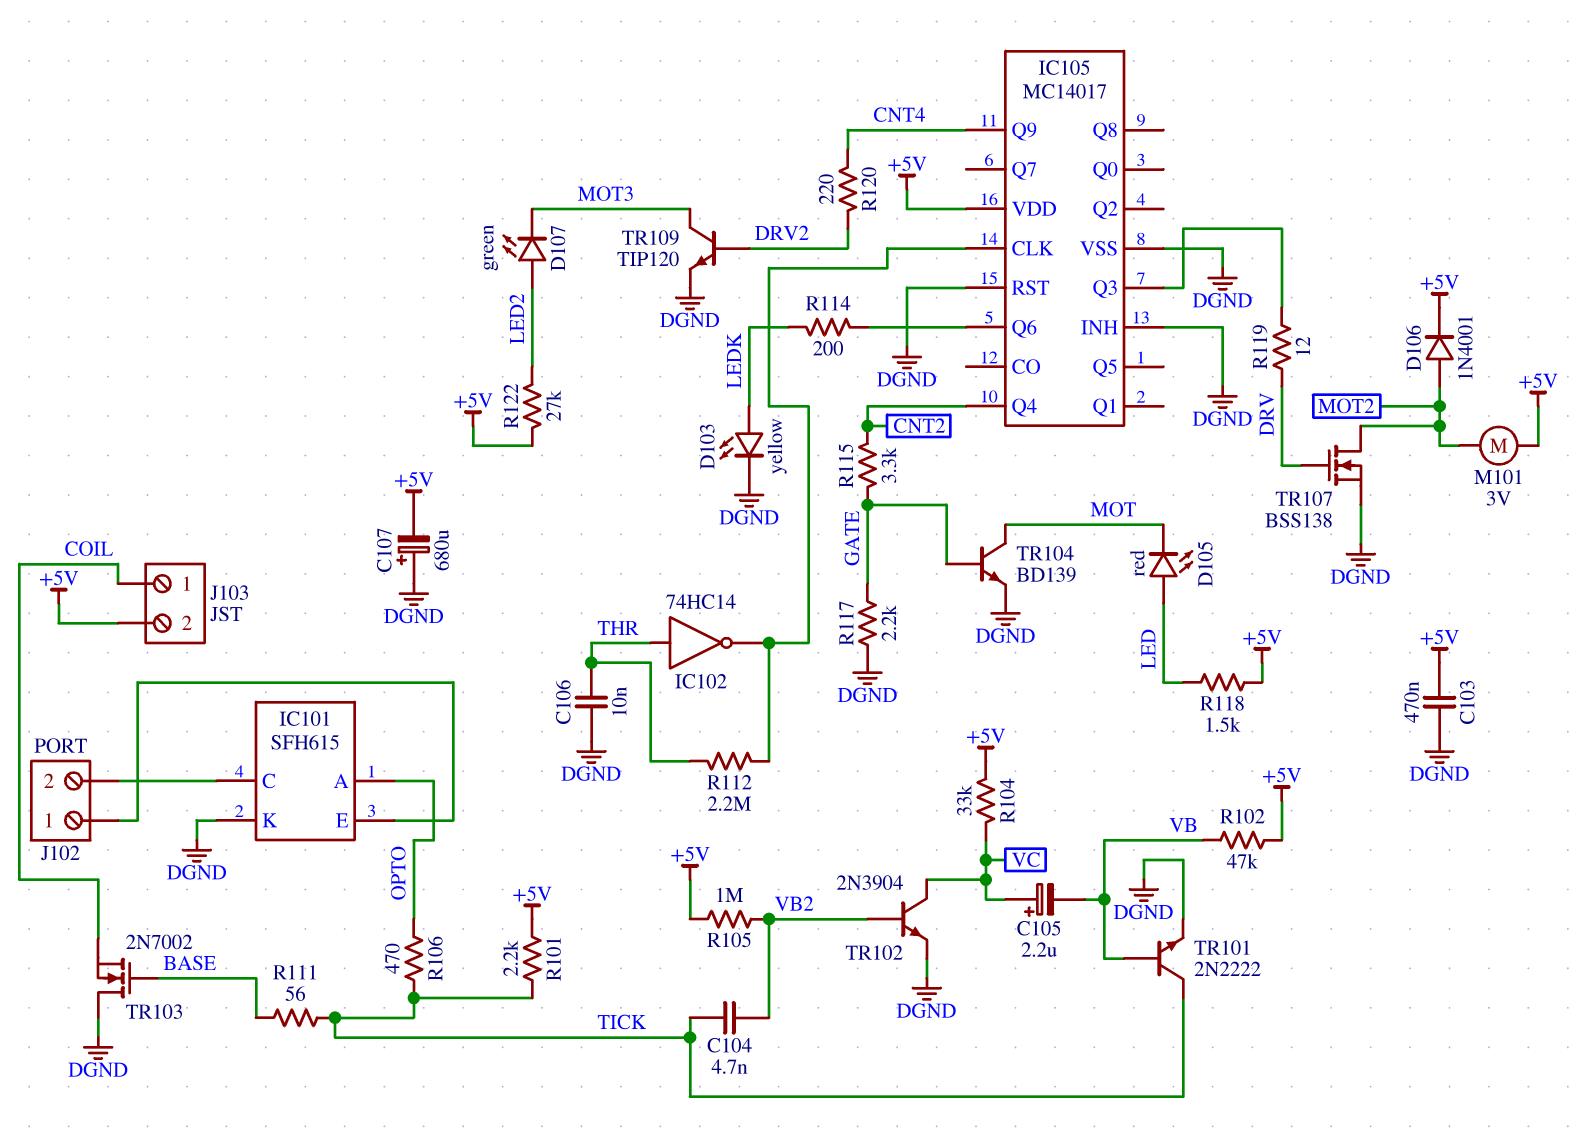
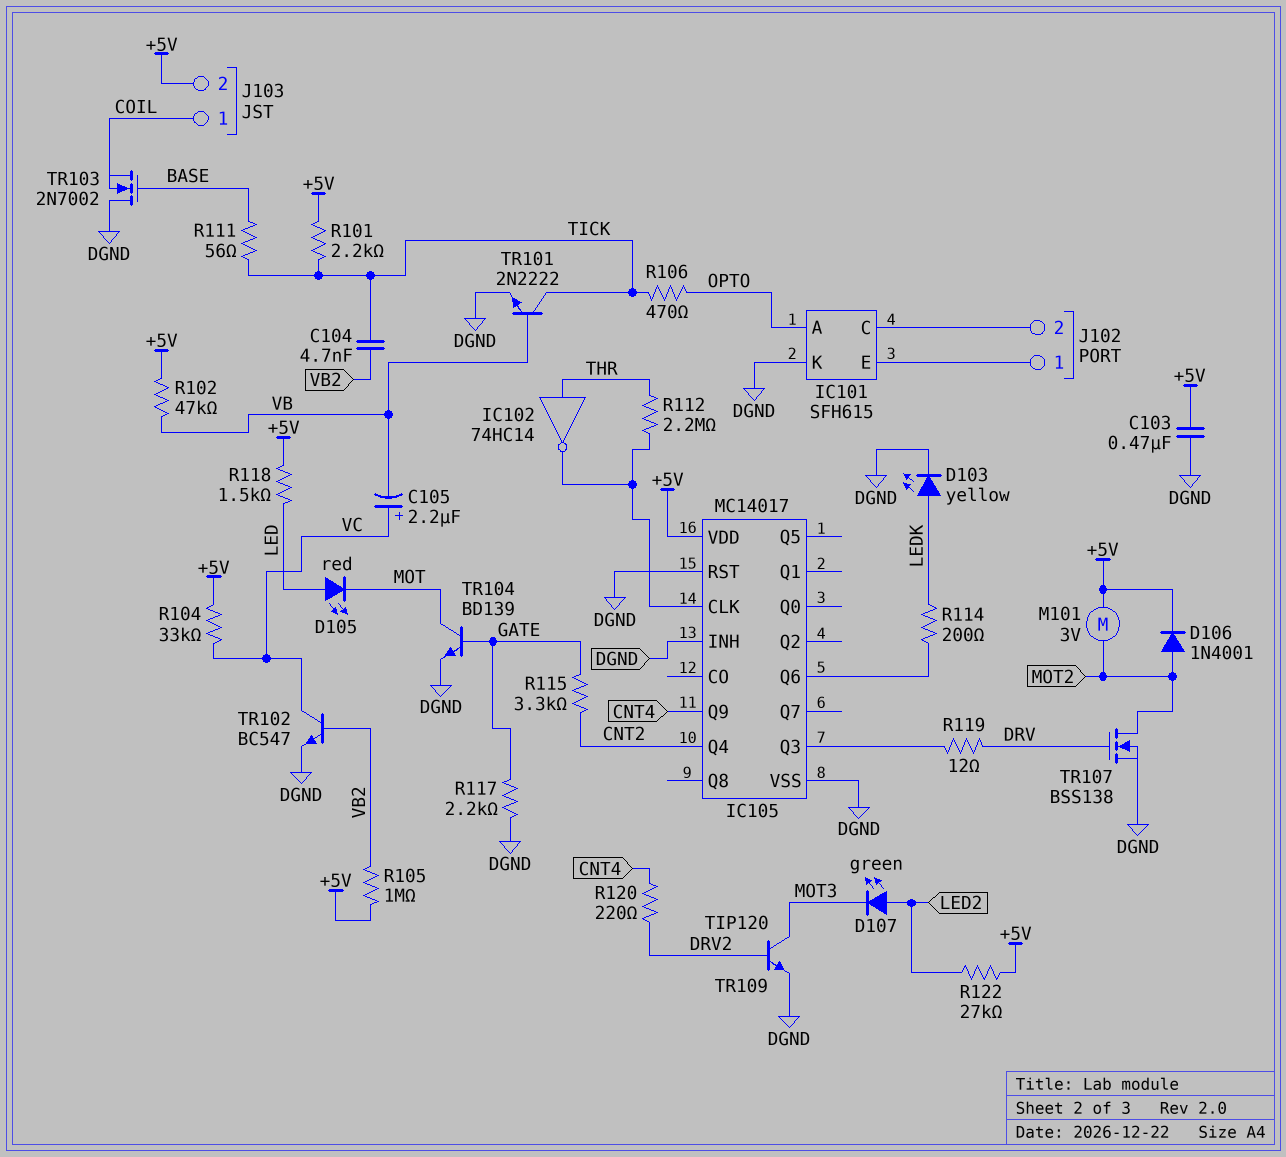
C106: 10nF (DGND, THR) -> none
C107: 680uF (plus DGND, minus +5V) -> none
TR102: NPN 2N3904 (B VB2, C VC, E DGND) -> NPN BC547 (B VB2, C VC, E DGND)

